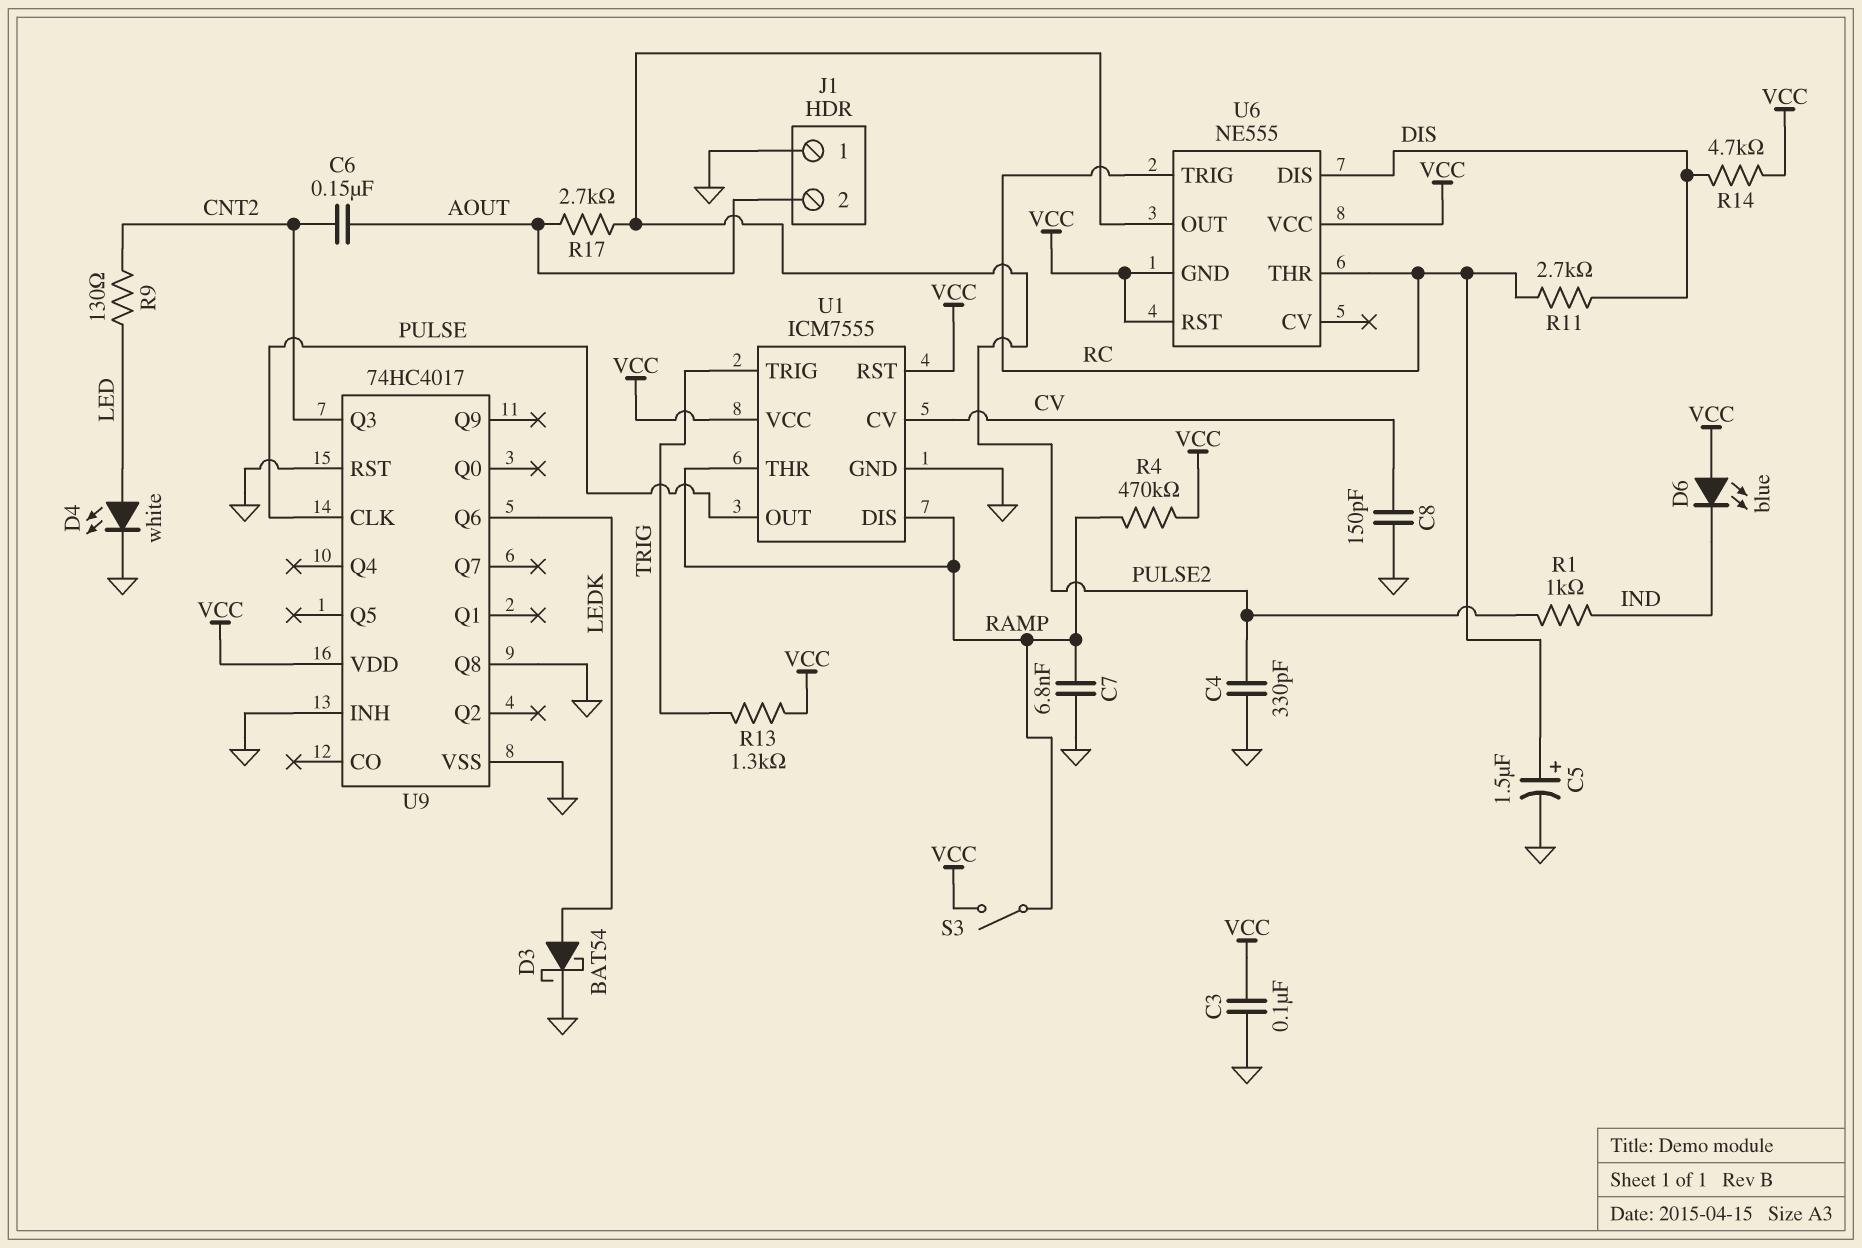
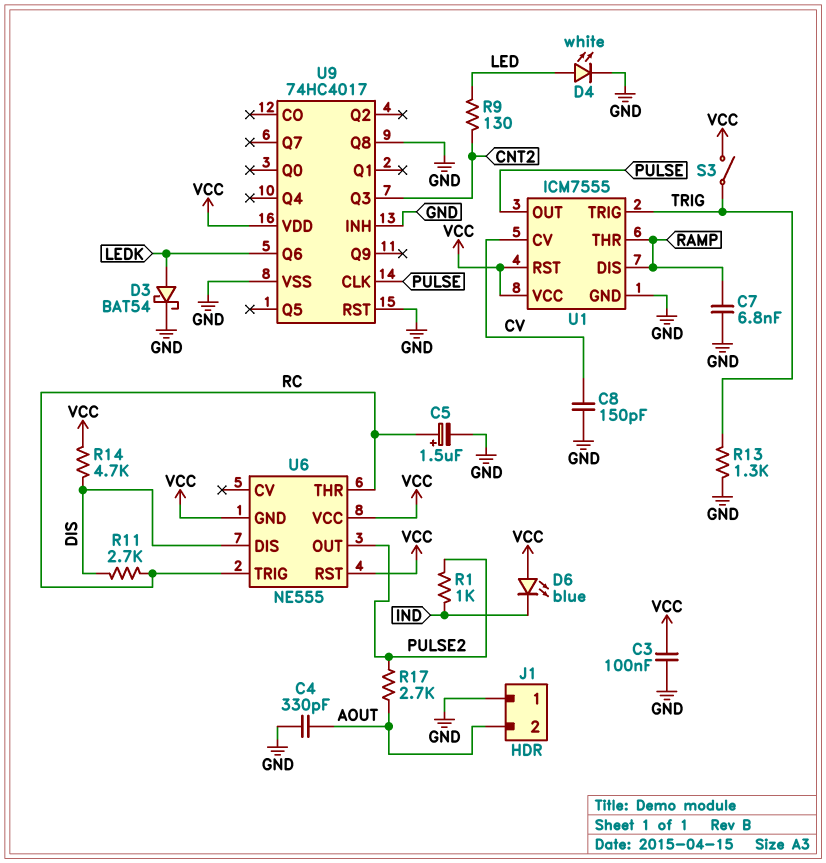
C4: 330pF (GND, PULSE2) -> 330pF (AOUT, GND)
C6: 150nF (AOUT, CNT2) -> none
R4: 470k (RAMP, VCC) -> none
R13: 1.3k (TRIG, VCC) -> 1.3k (GND, TRIG)
S3: switch (RAMP, VCC) -> switch (TRIG, VCC)

